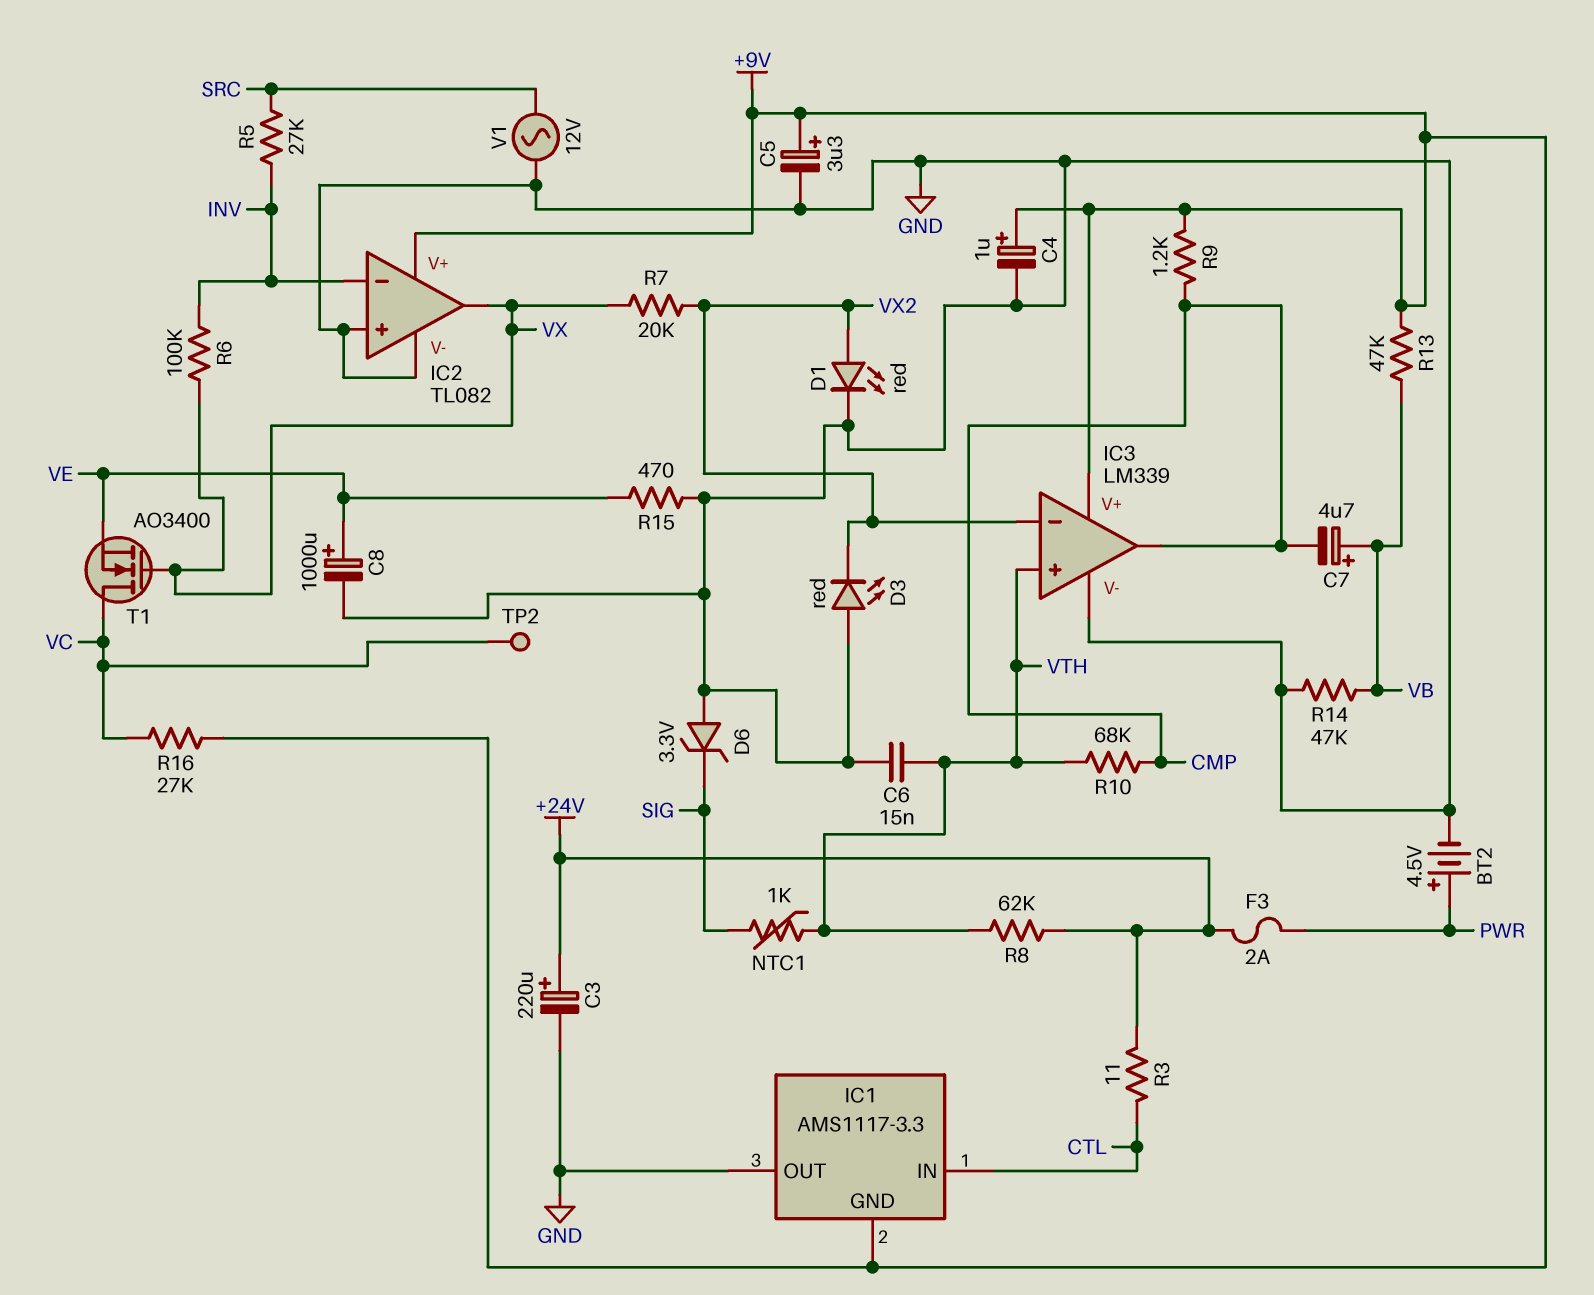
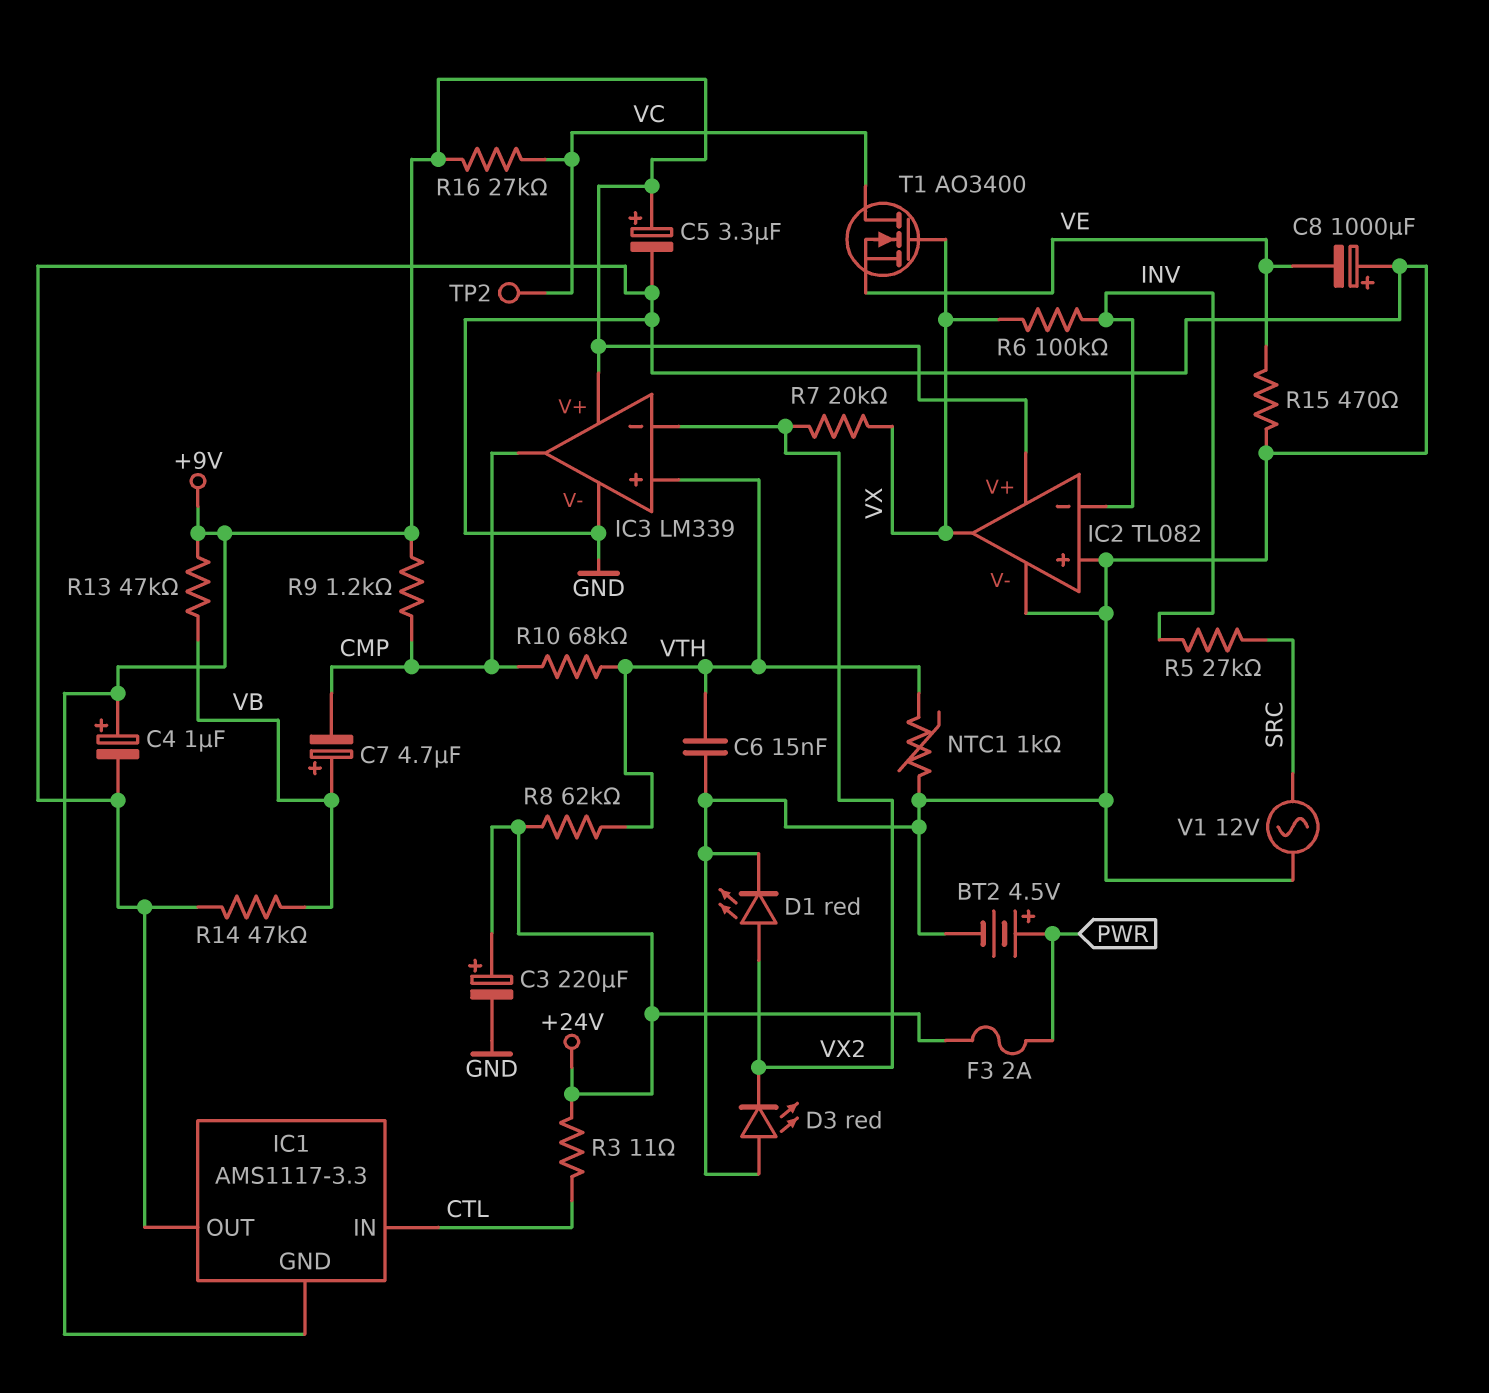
C8: 1000uF (plus VE, minus GND) -> 1000uF (plus GND, minus VE)
D6: zener 3.3V (A GND, K SIG) -> none
NTC1: 1k (SIG, VTH) -> 1k (GND, VTH)

